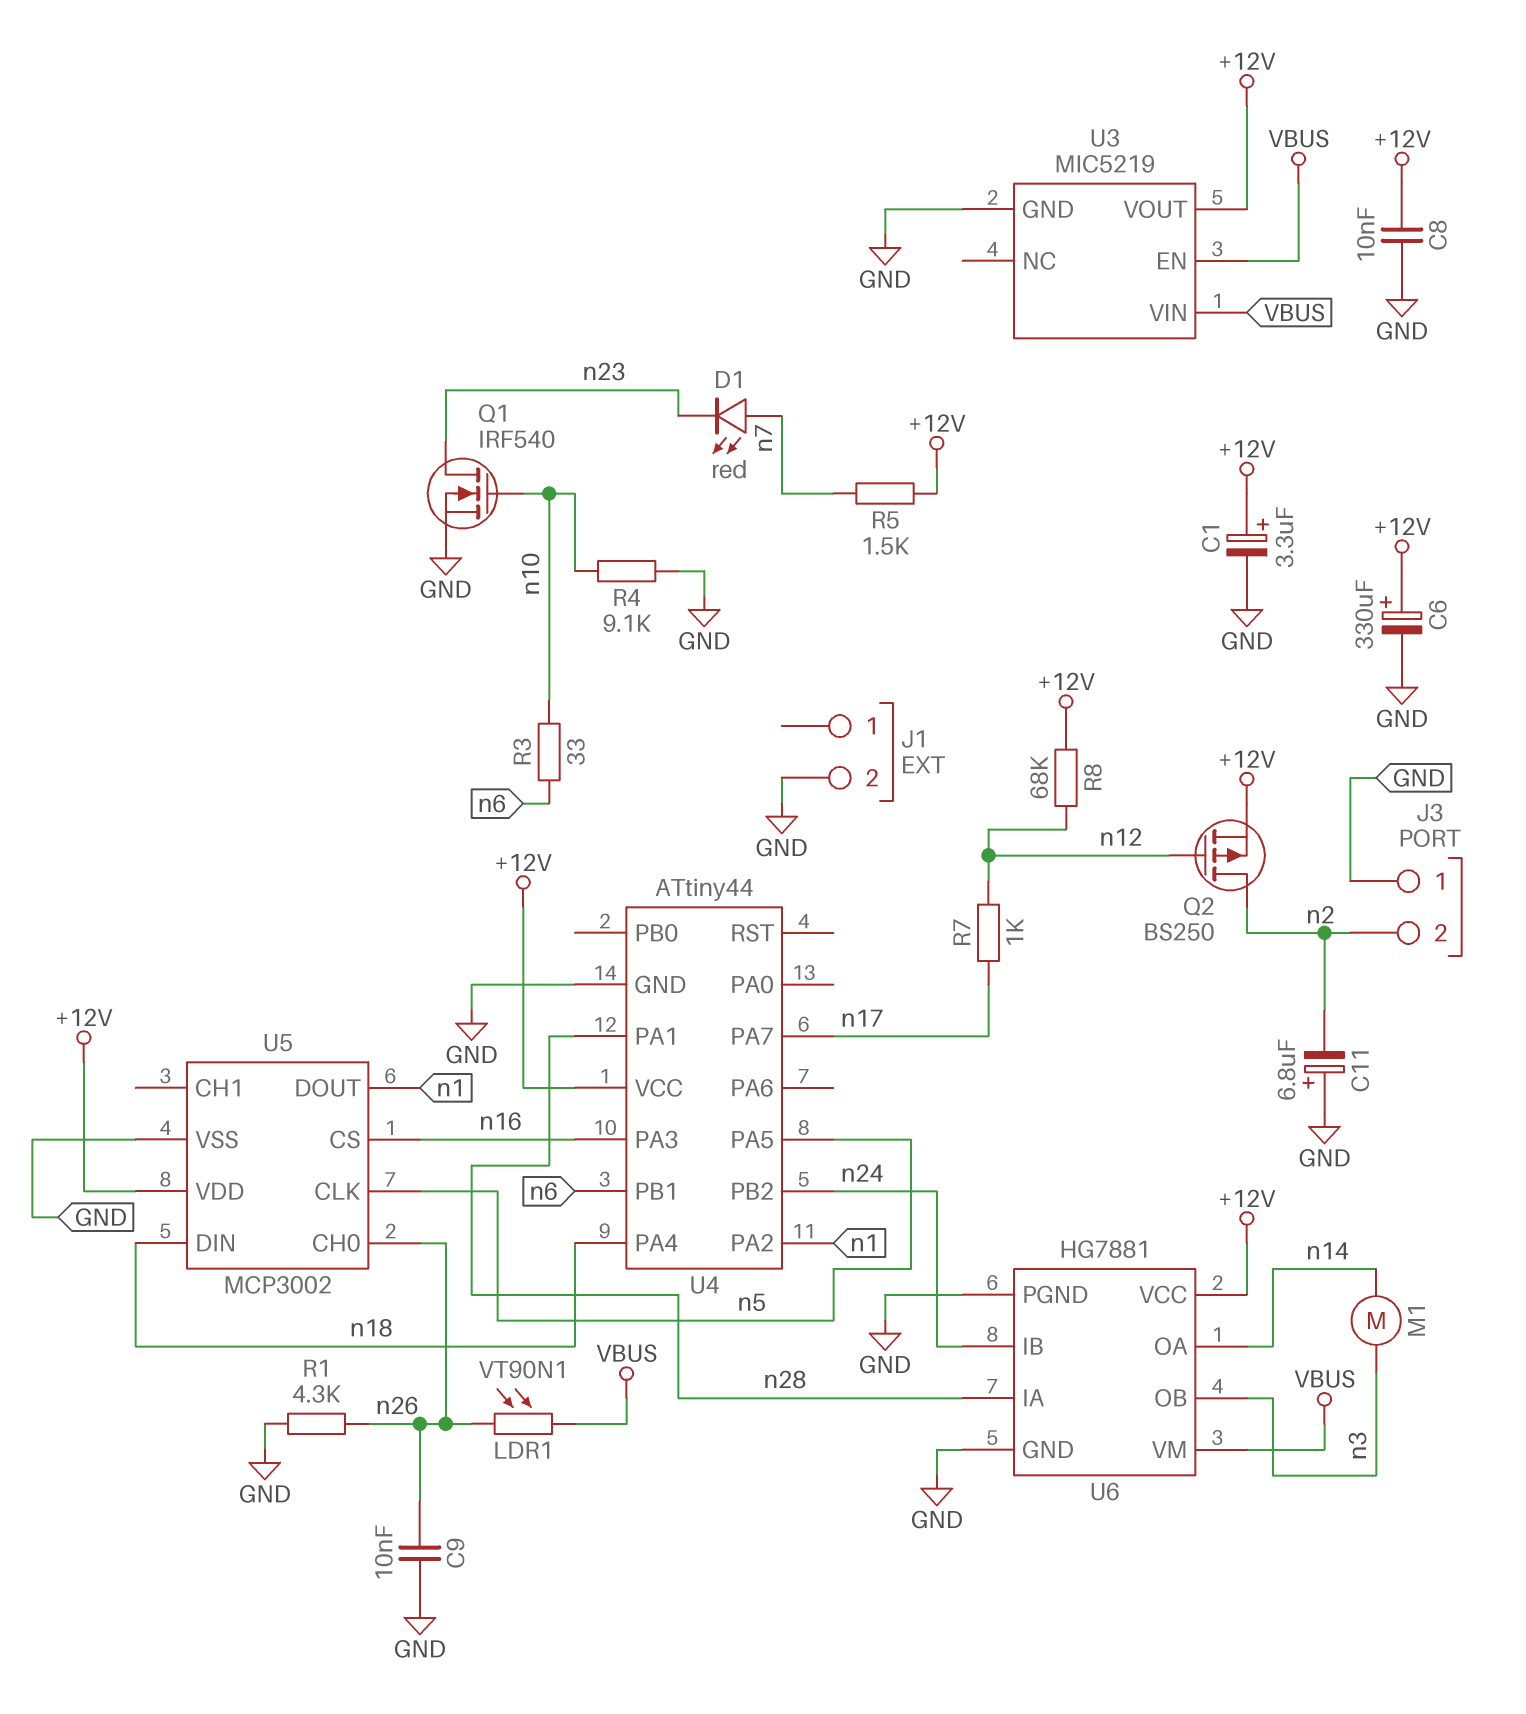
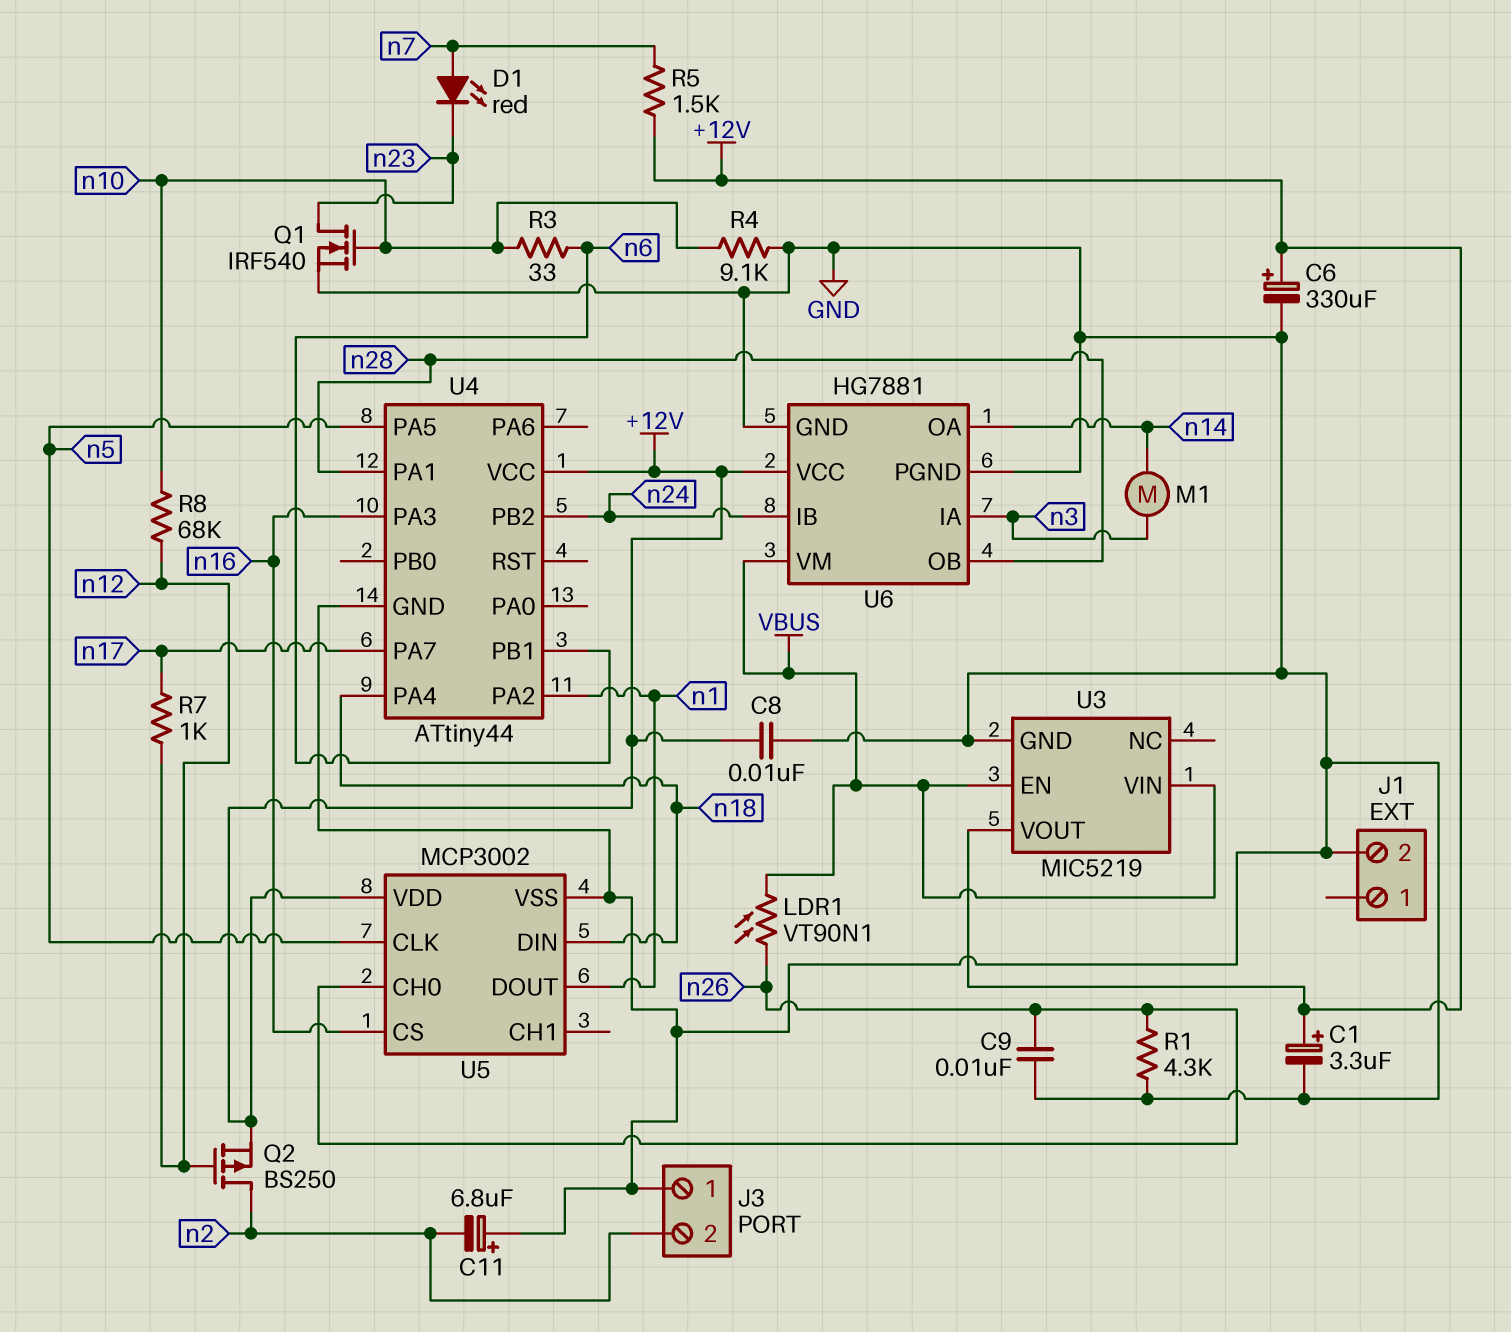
R8: 68k (+12V, n12) -> 68k (n10, n12)
U6 pin IA: n28 -> n3
U6 pin OB: n3 -> n28

